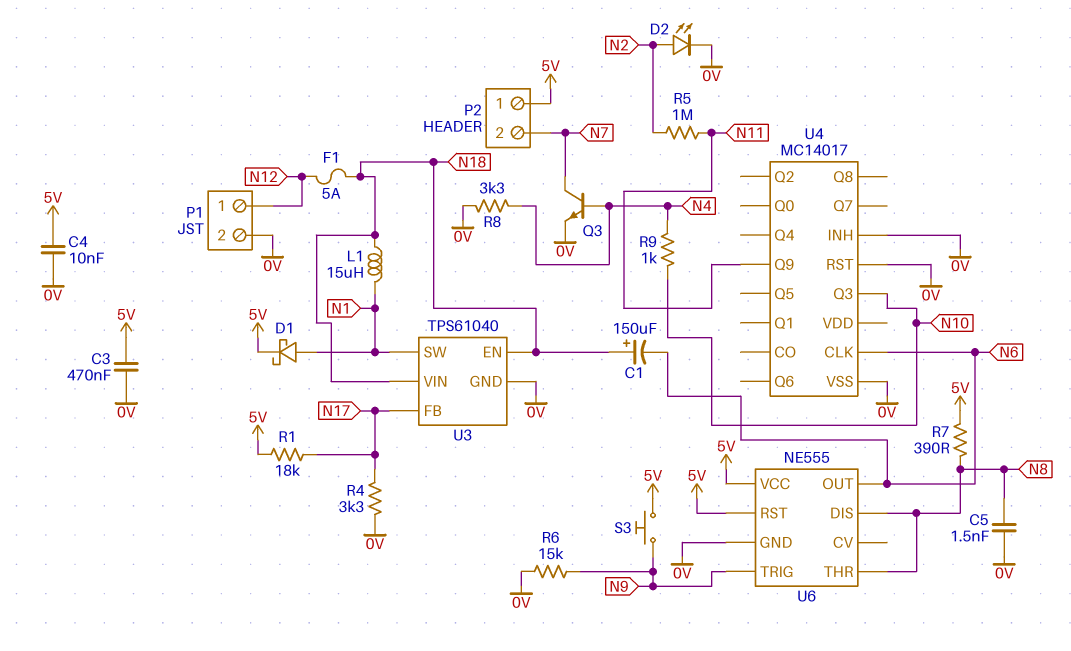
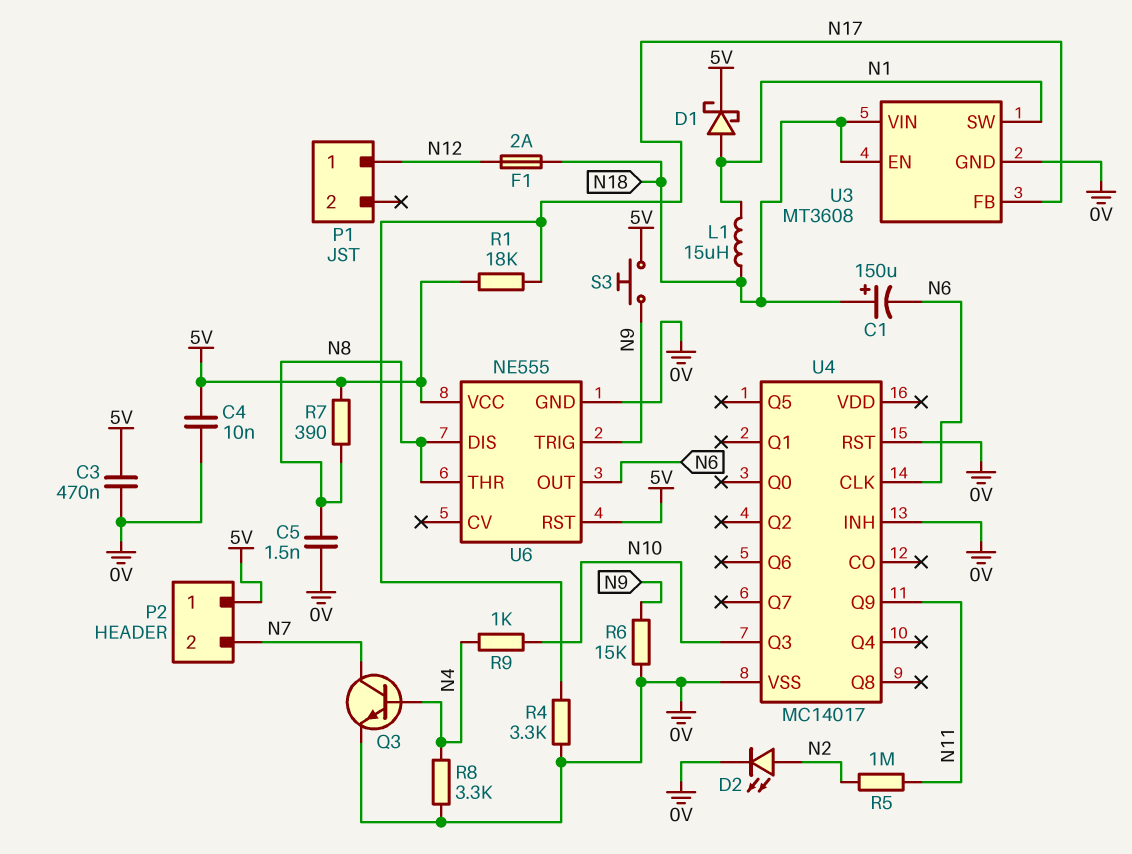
F1: 5A (N12, N18) -> 2A (N12, N18)
P1 pin 2: 0V -> none
U3: TPS61040 -> MT3608

